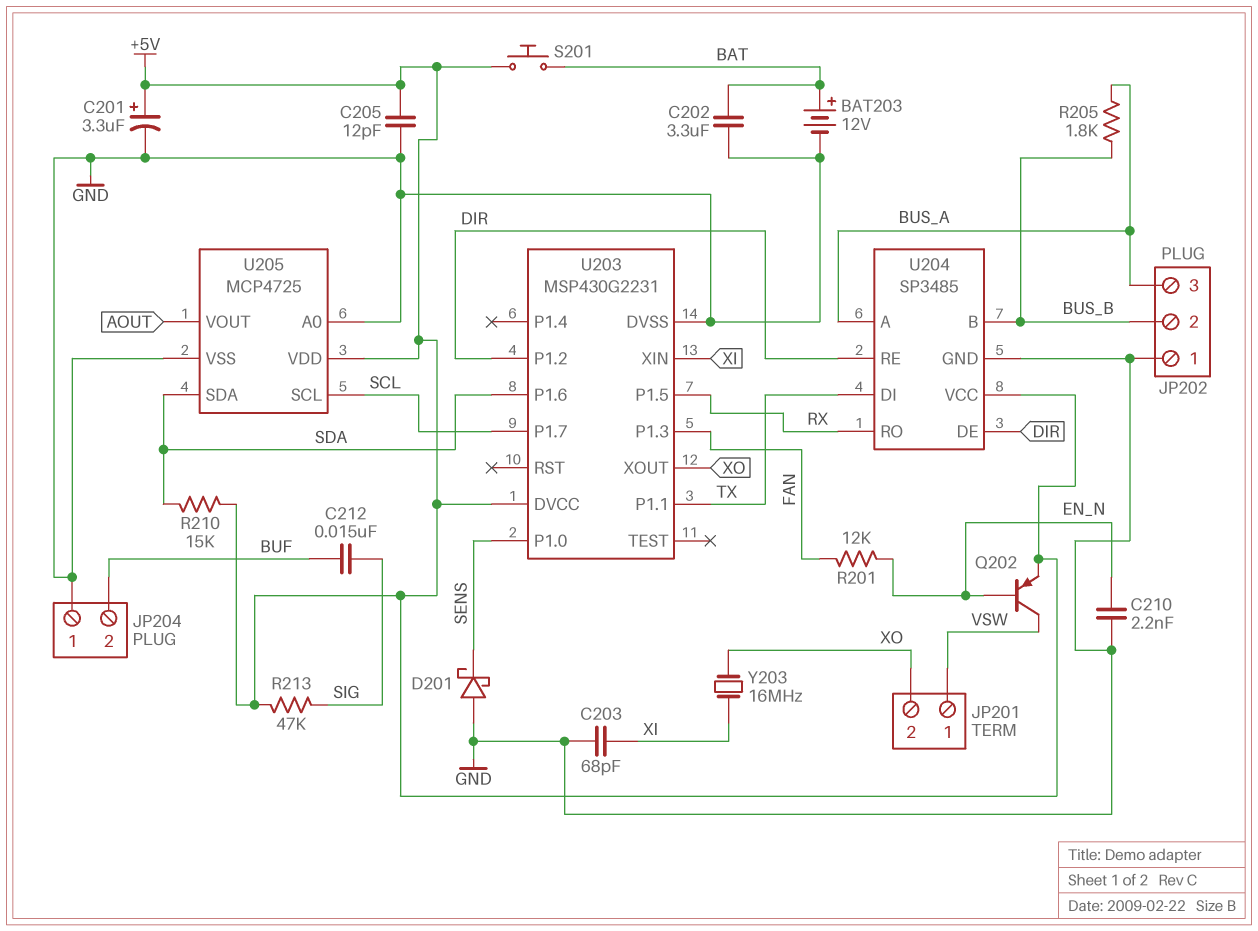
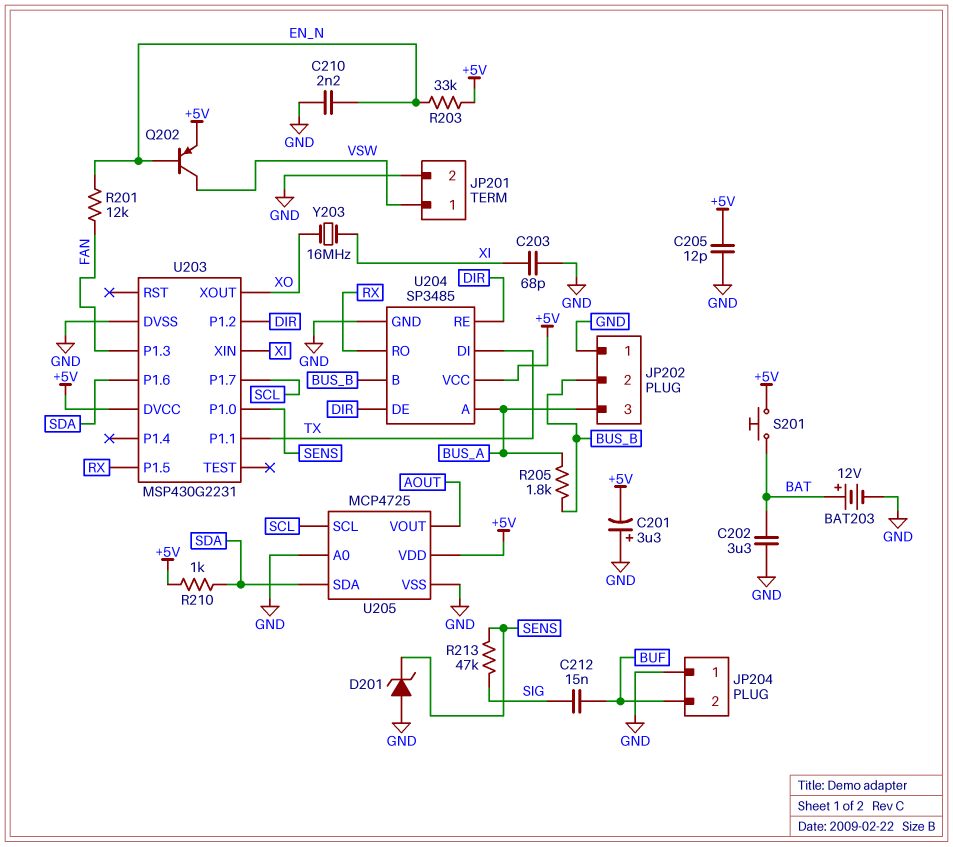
C201: 3.3uF (plus +5V, minus GND) -> 3.3uF (plus GND, minus +5V)
D201: schottky (A GND, K SENS) -> zener (A GND, K SENS)
JP201 pin 2: XO -> GND
R203: none -> 33k (+5V, EN_N)
R210: 15k (+5V, SDA) -> 1k (+5V, SDA)
R213: 47k (+5V, SIG) -> 47k (SENS, SIG)

